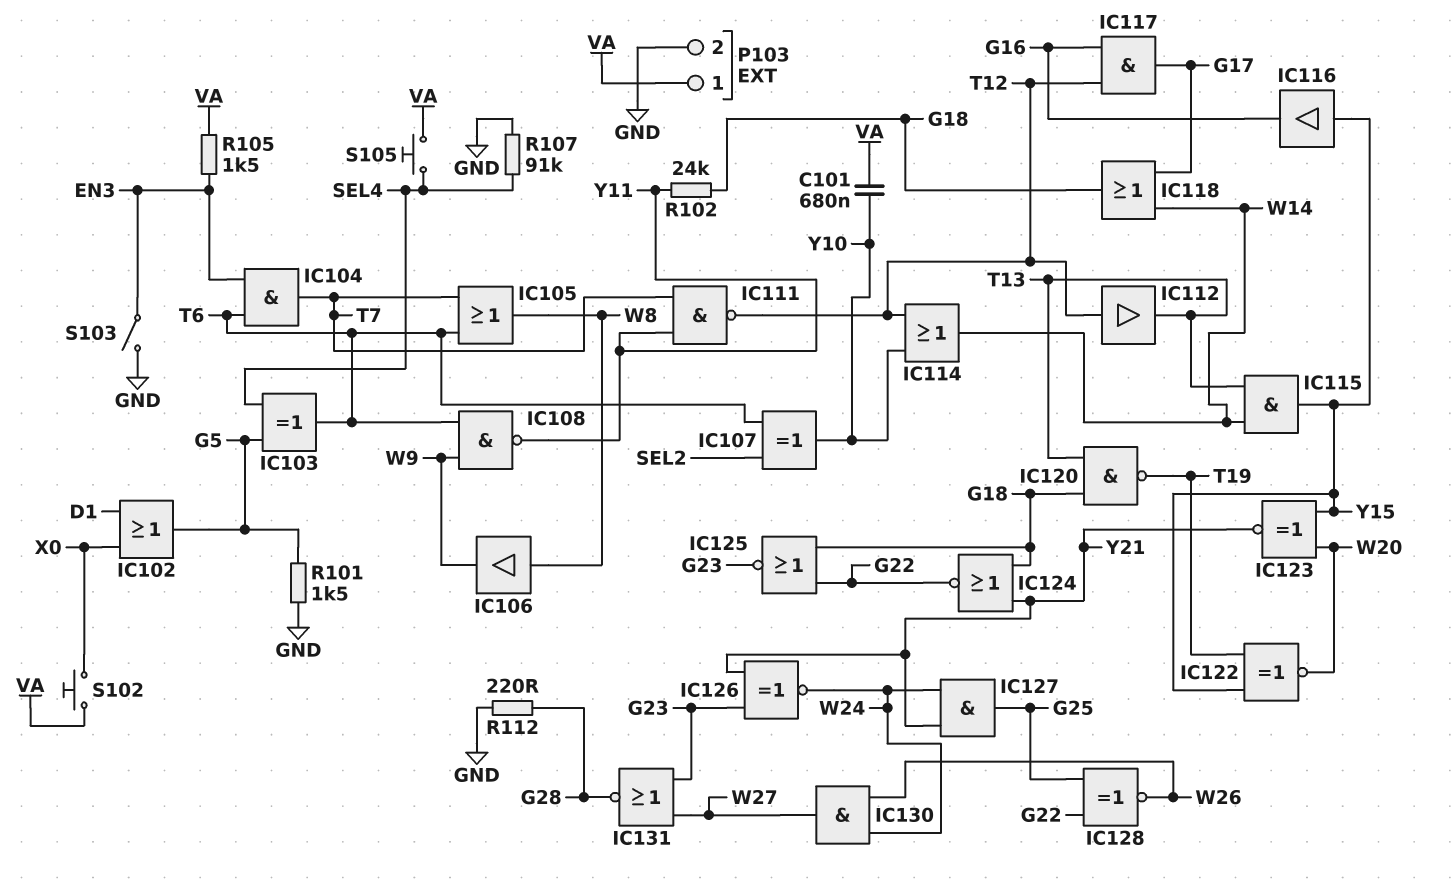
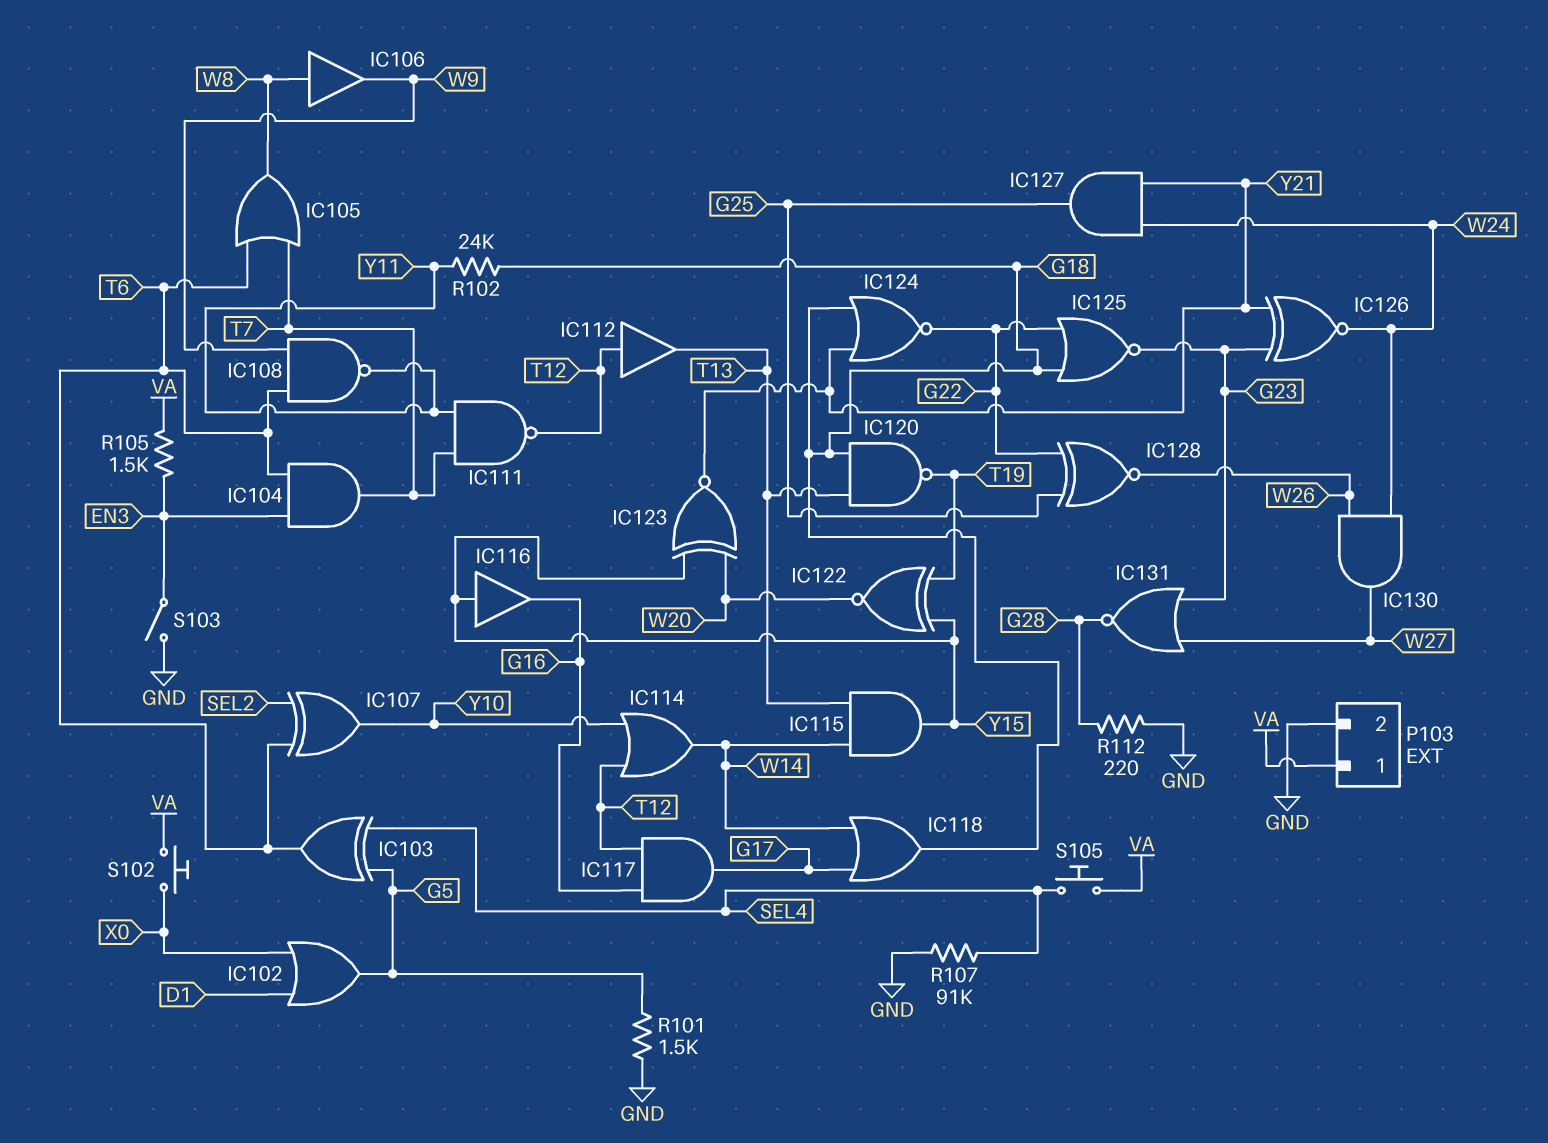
C101: 680nF (VA, Y10) -> none

